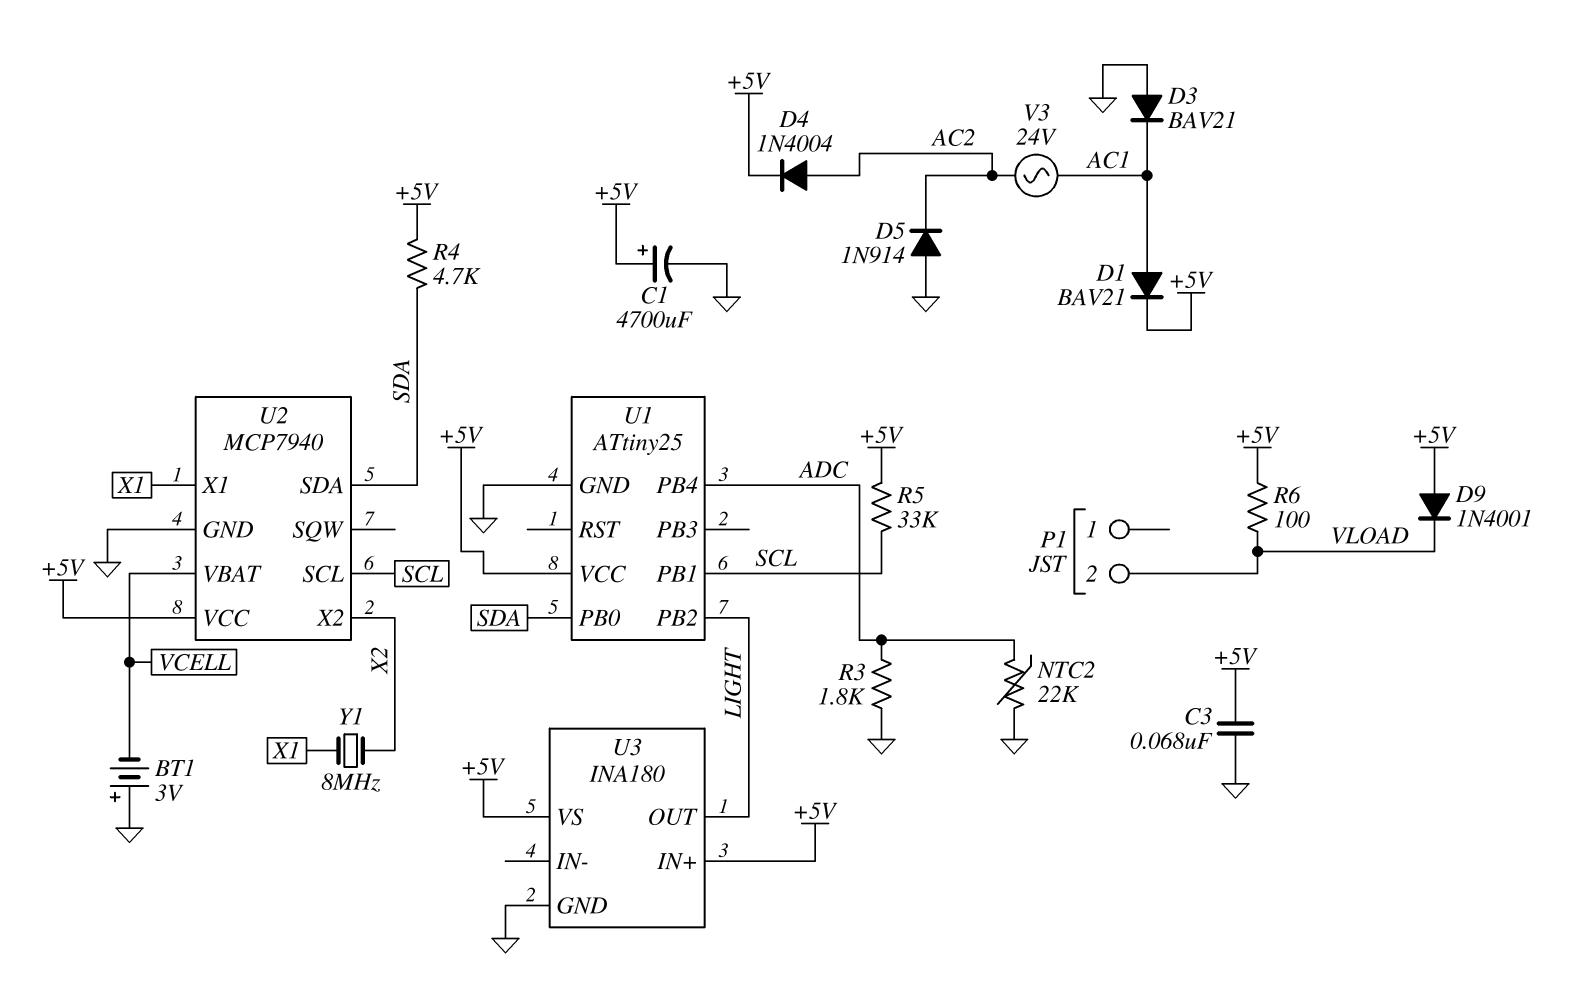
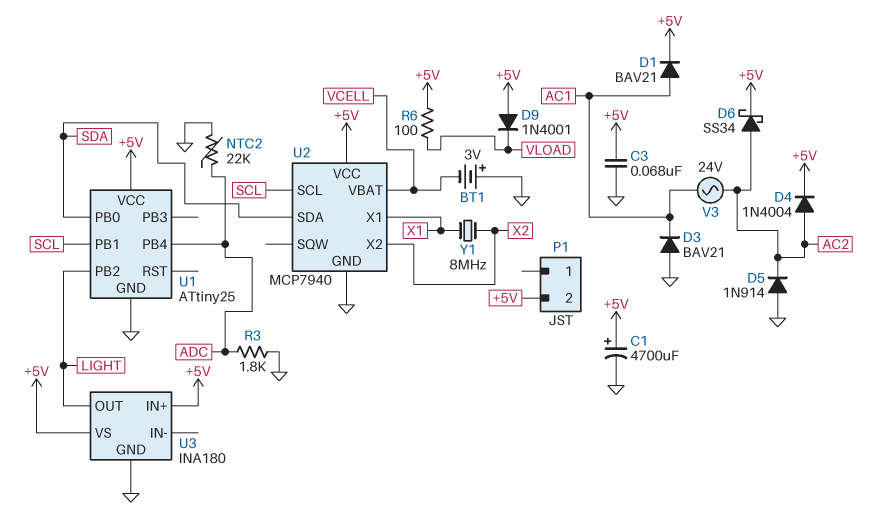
D6: none -> schottky SS34 (A AC2, K +5V)
P1 pin 2: VLOAD -> +5V
R4: 4.7k (+5V, SDA) -> none
R5: 33k (+5V, SCL) -> none

